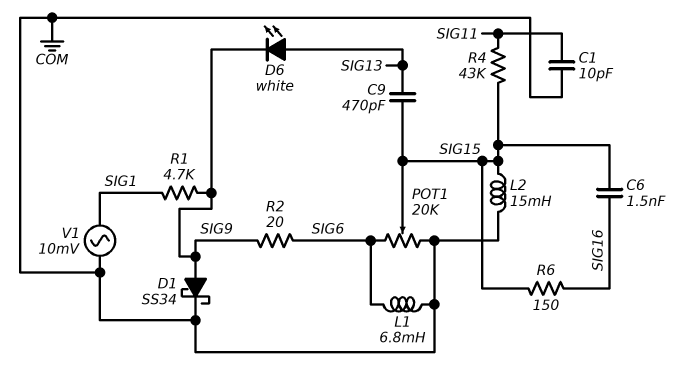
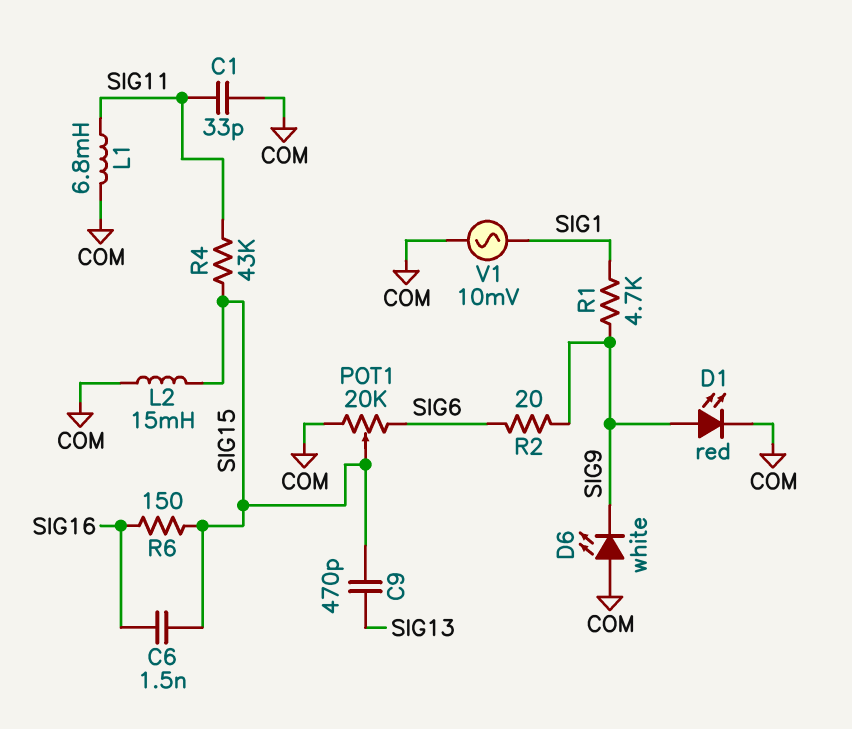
C1: 10pF (COM, SIG11) -> 33pF (COM, SIG11)
D1: schottky SS34 (A SIG9, K COM) -> LED red (A SIG9, K COM)
D6: LED white (A SIG13, K SIG9) -> LED white (A COM, K SIG9)
L1: 6.8mH (COM, SIG6) -> 6.8mH (COM, SIG11)

